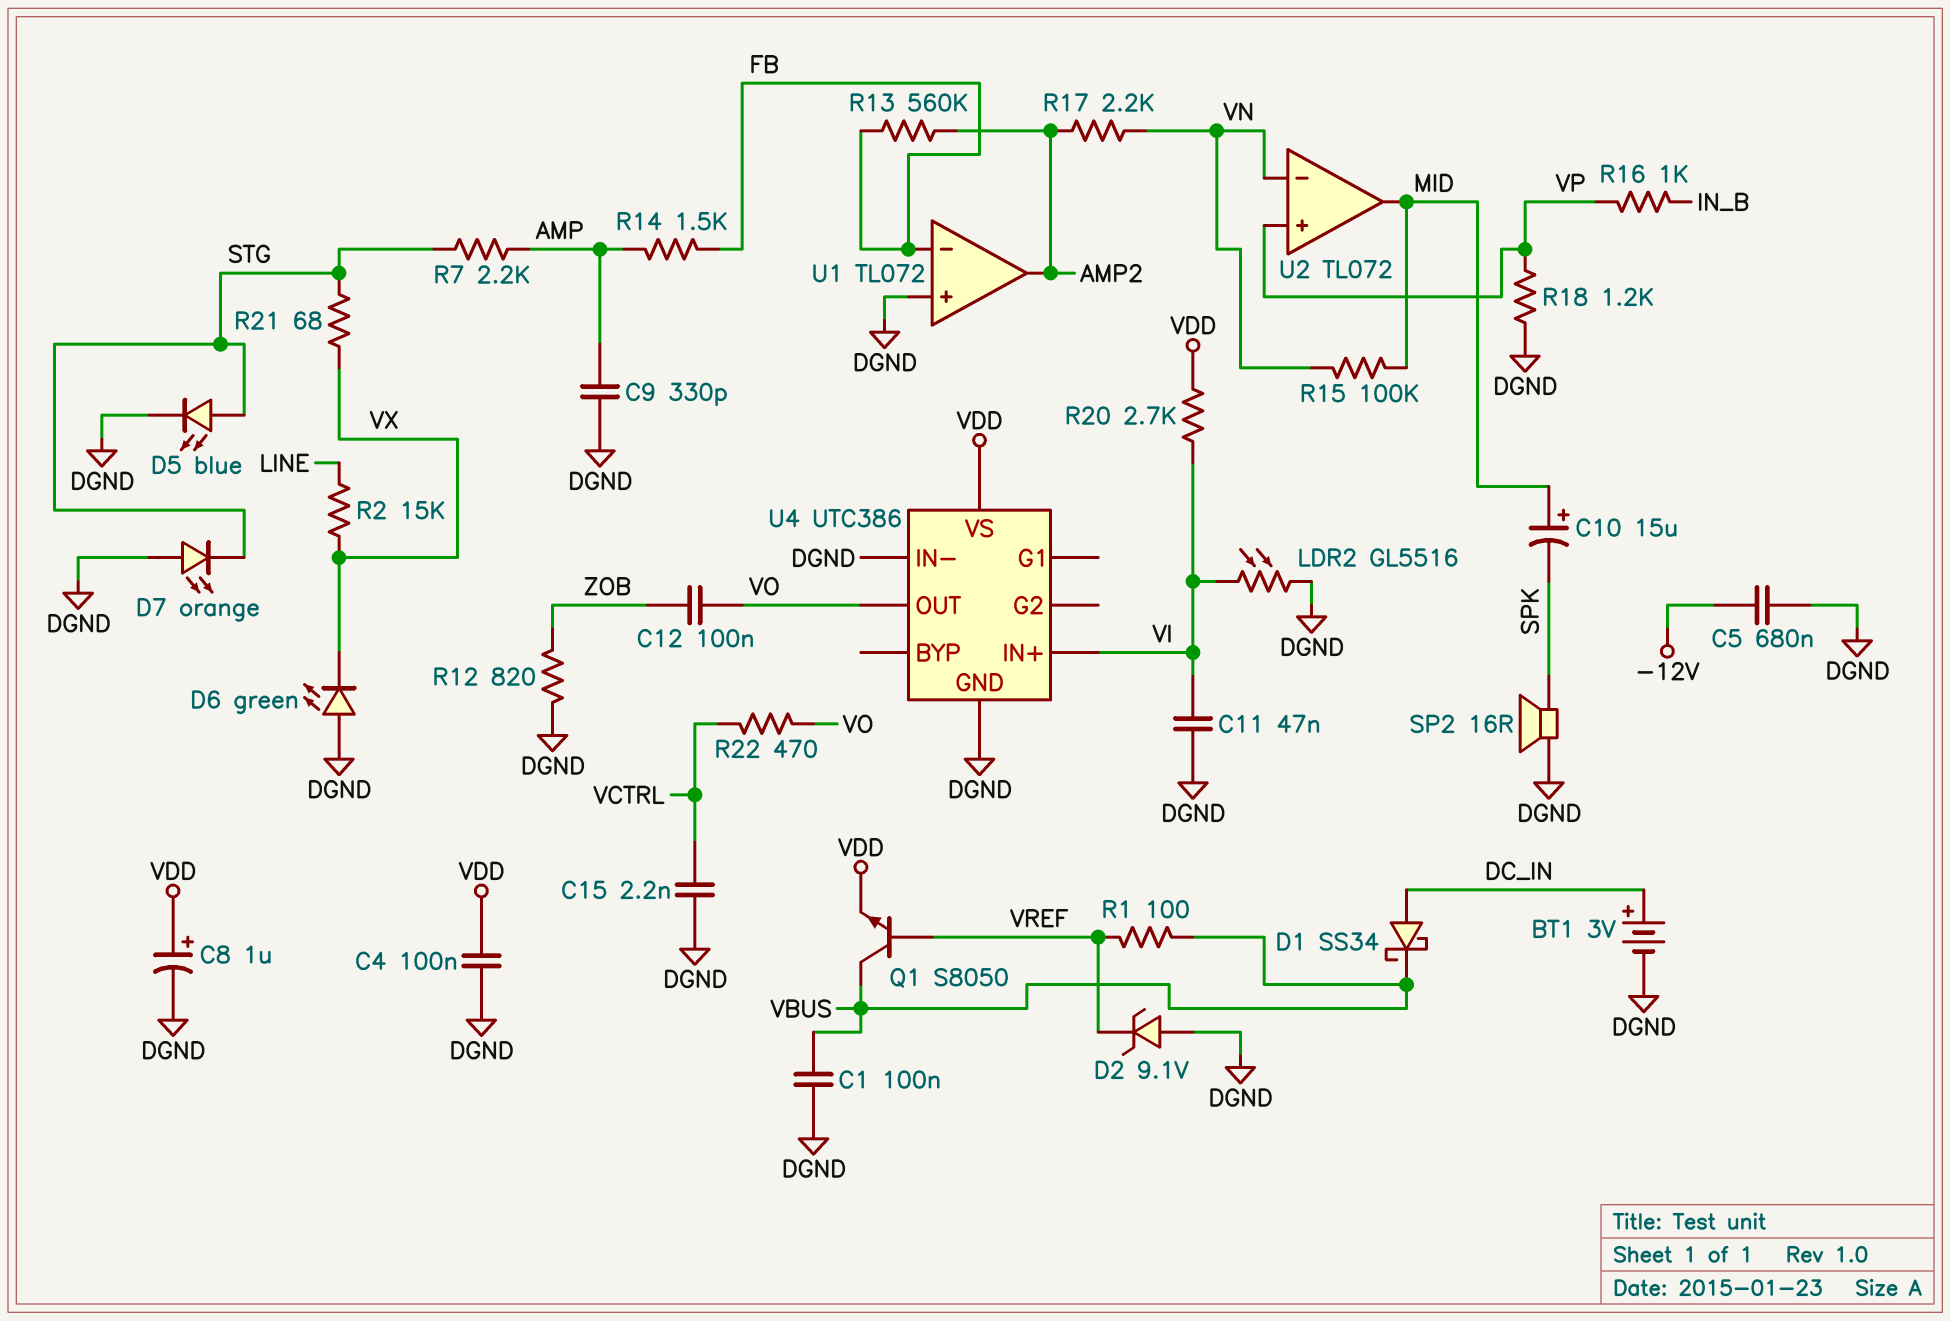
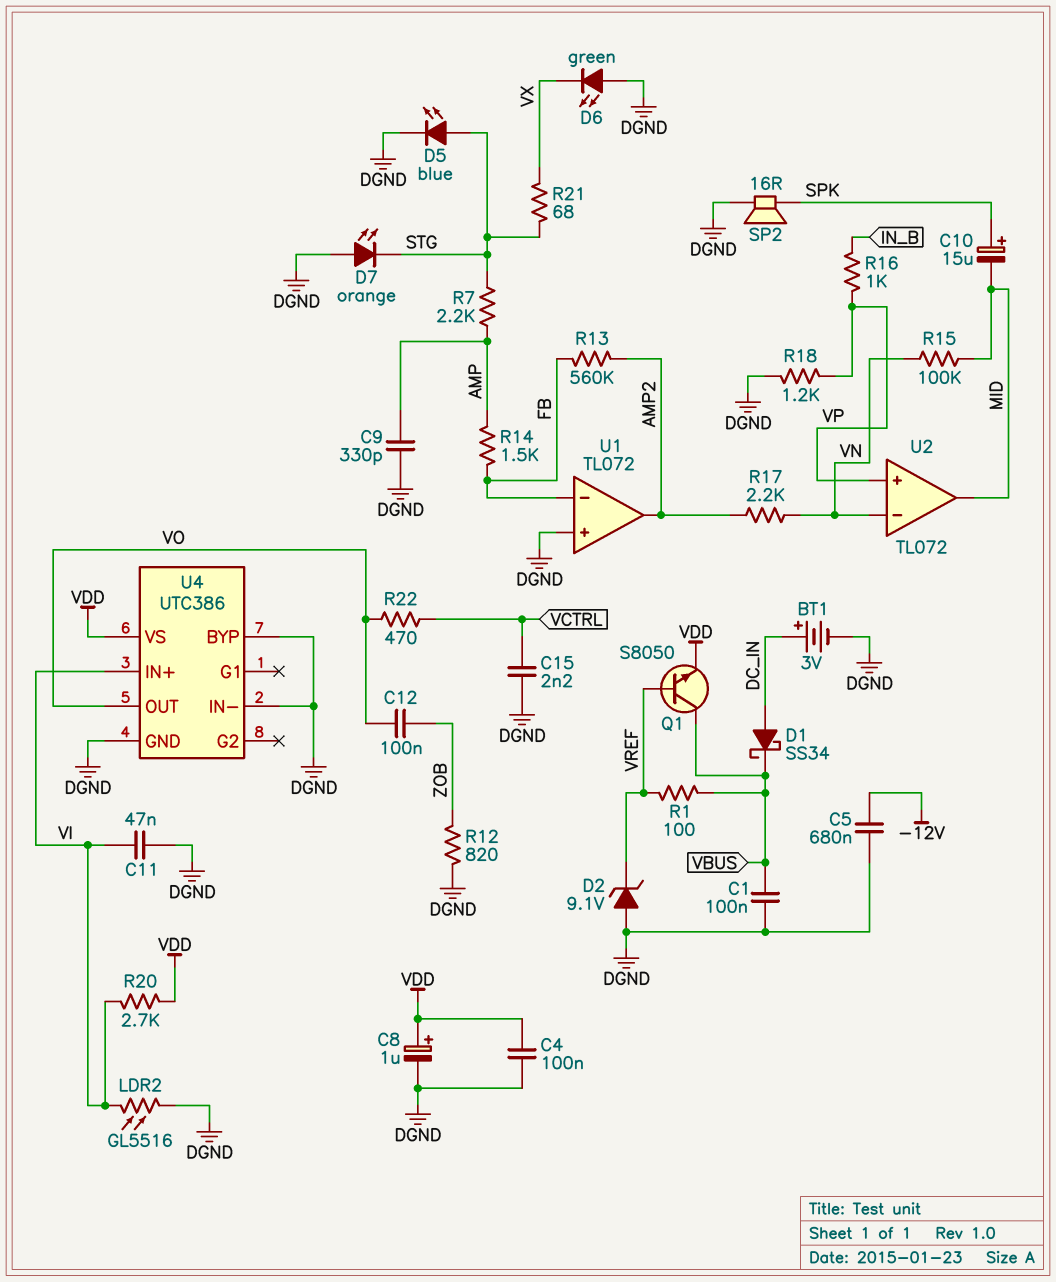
C10: 15uF (plus MID, minus SPK) -> 15uF (plus SPK, minus MID)
R2: 15k (LINE, VX) -> none
U4 pin BYP: none -> DGND

